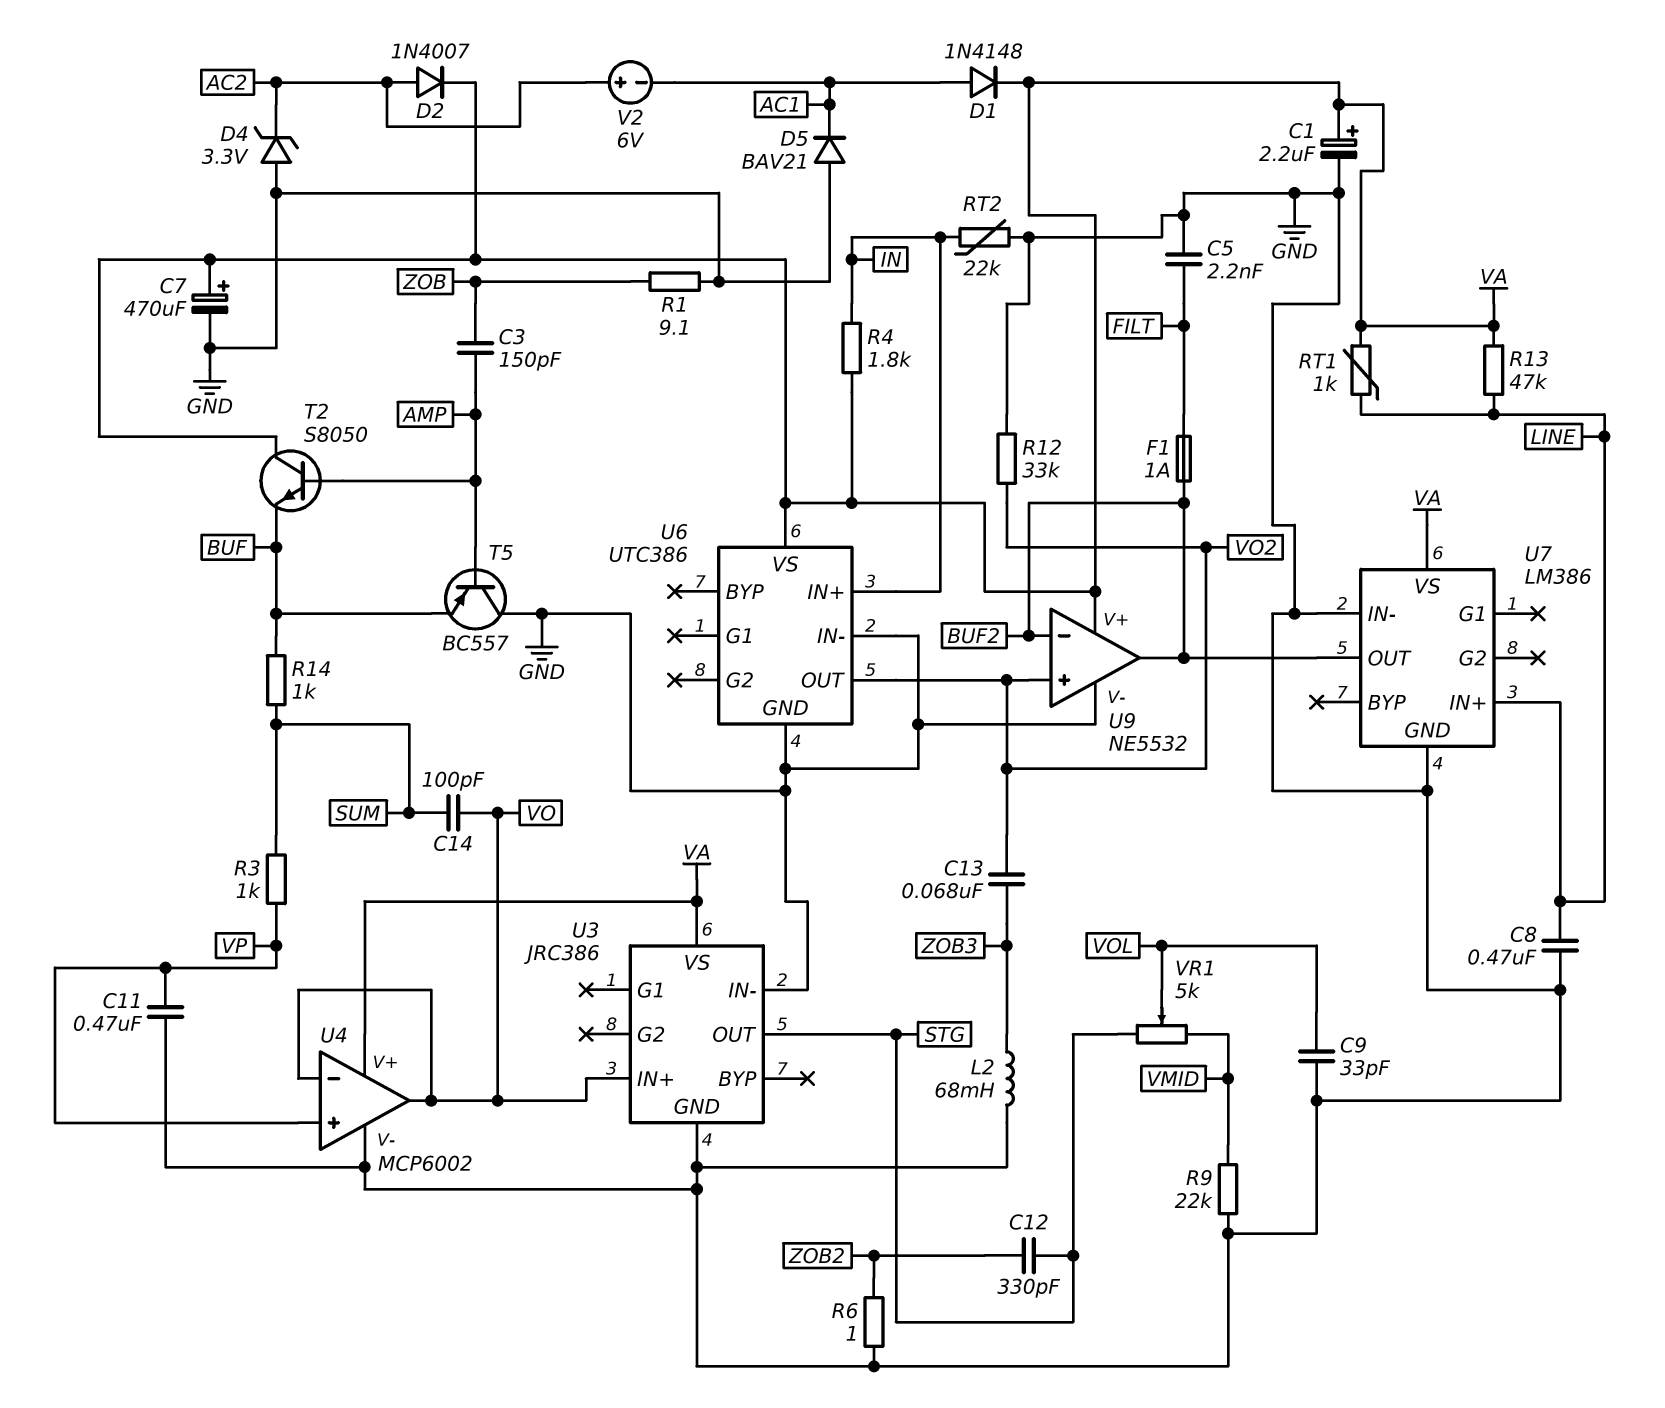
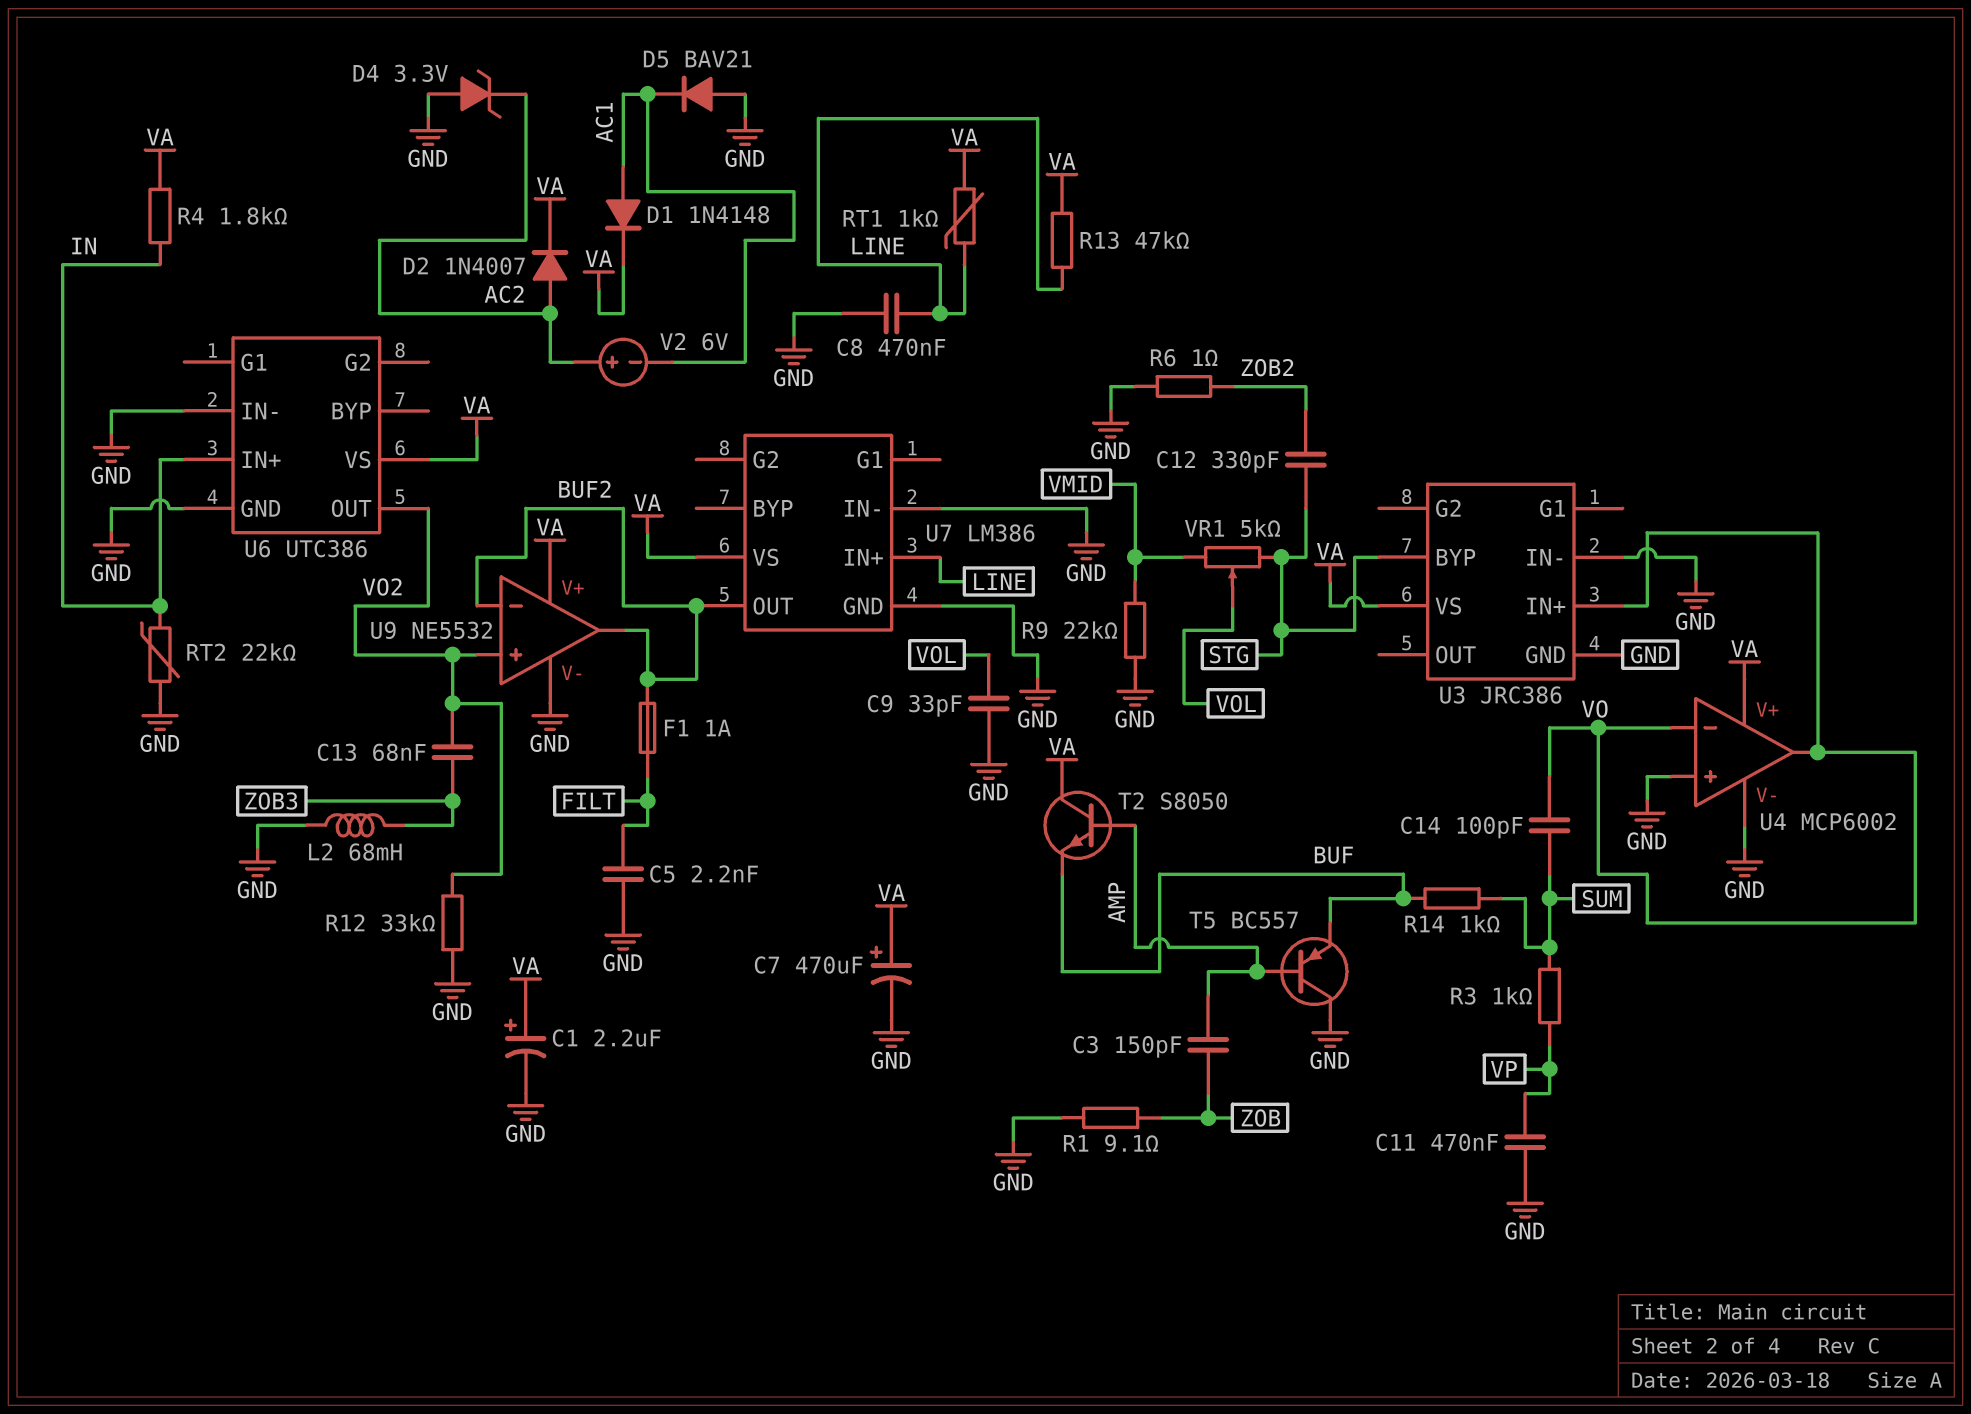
U3 pin BYP: none -> STG
U3 pin OUT: STG -> none
U4 pin in+: VP -> GND

